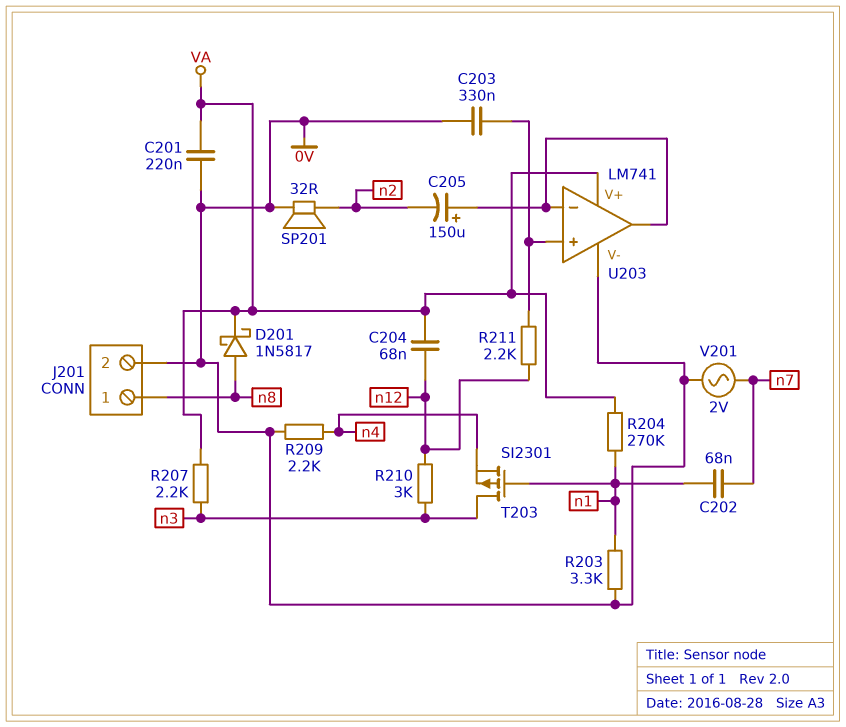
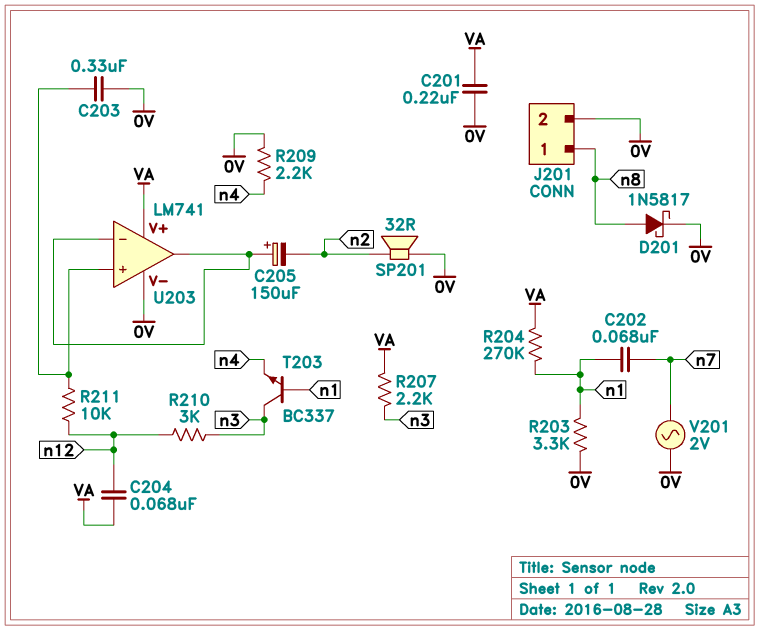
D201: schottky 1N5817 (A n8, K VA) -> schottky 1N5817 (A n8, K 0V)
R211: 2.2k (U203/in+, n12) -> 10k (U203/in+, n12)
T203: PMOS SI2301 (G n1, D n3, S n4) -> NPN BC337 (B n1, C n3, E n4)

